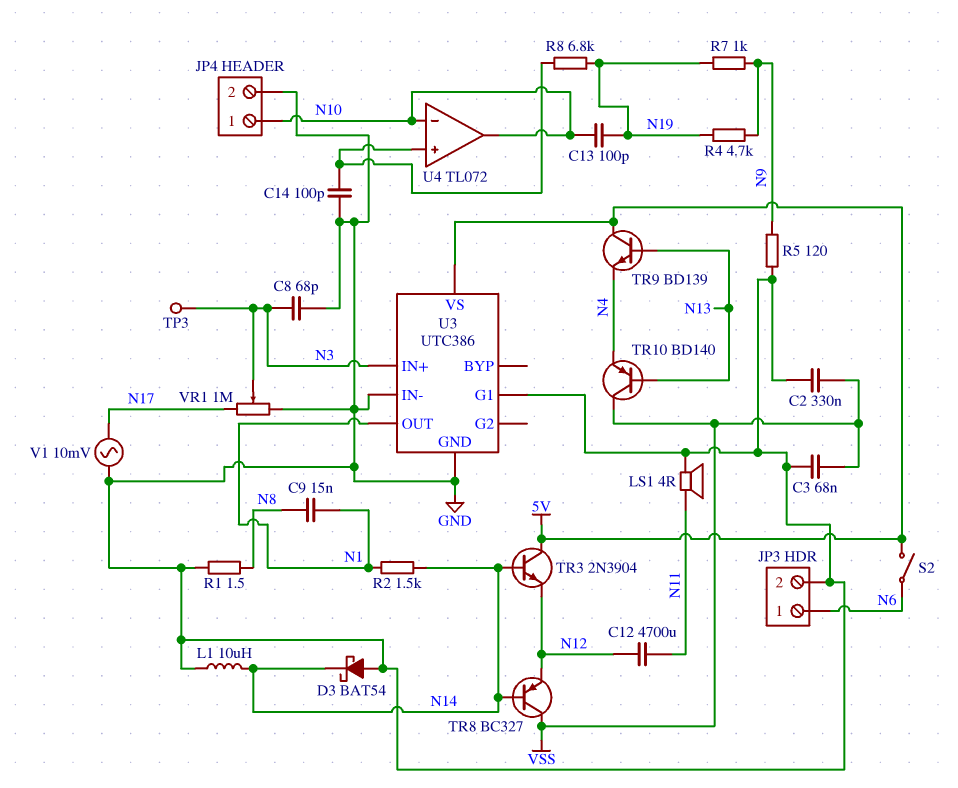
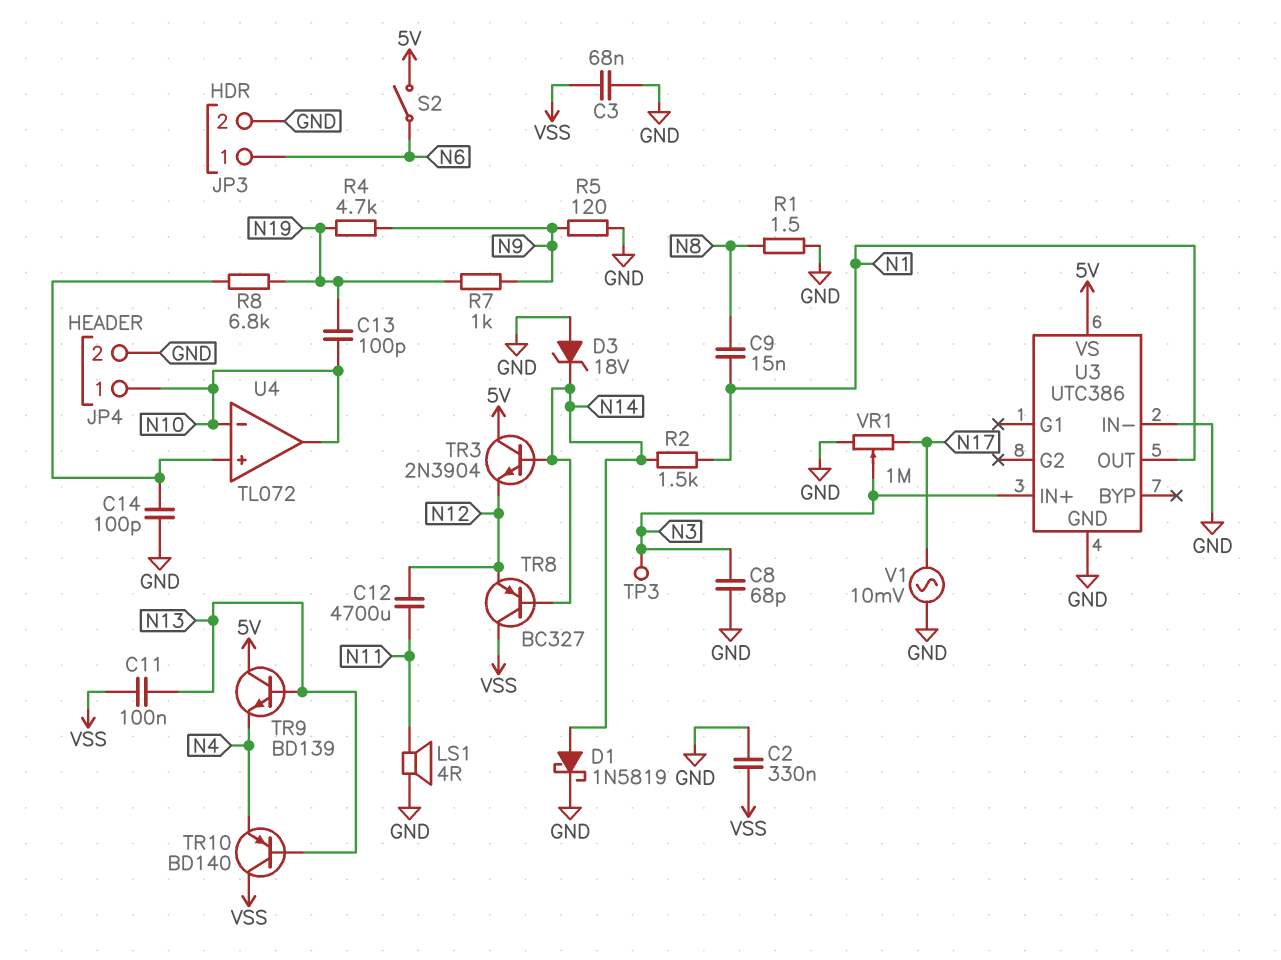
C11: none -> 100nF (N13, VSS)
D1: none -> schottky 1N5819 (A N14, K GND)
D3: schottky BAT54 (A GND, K N14) -> zener 18V (A GND, K N14)
L1: 10uH (GND, N14) -> none
U3 pin G1: GND -> none

